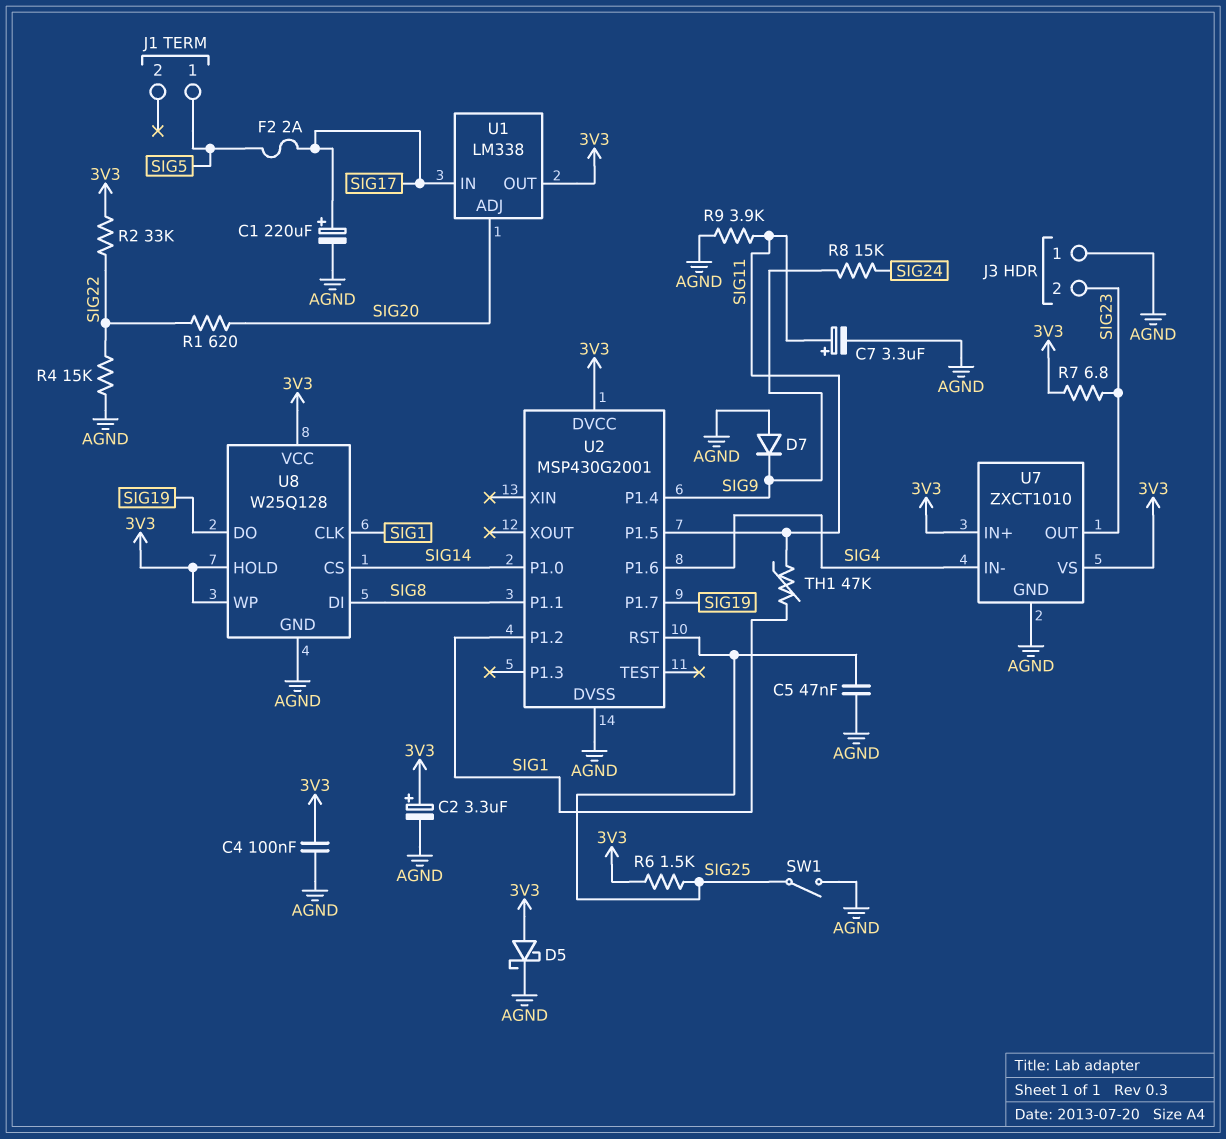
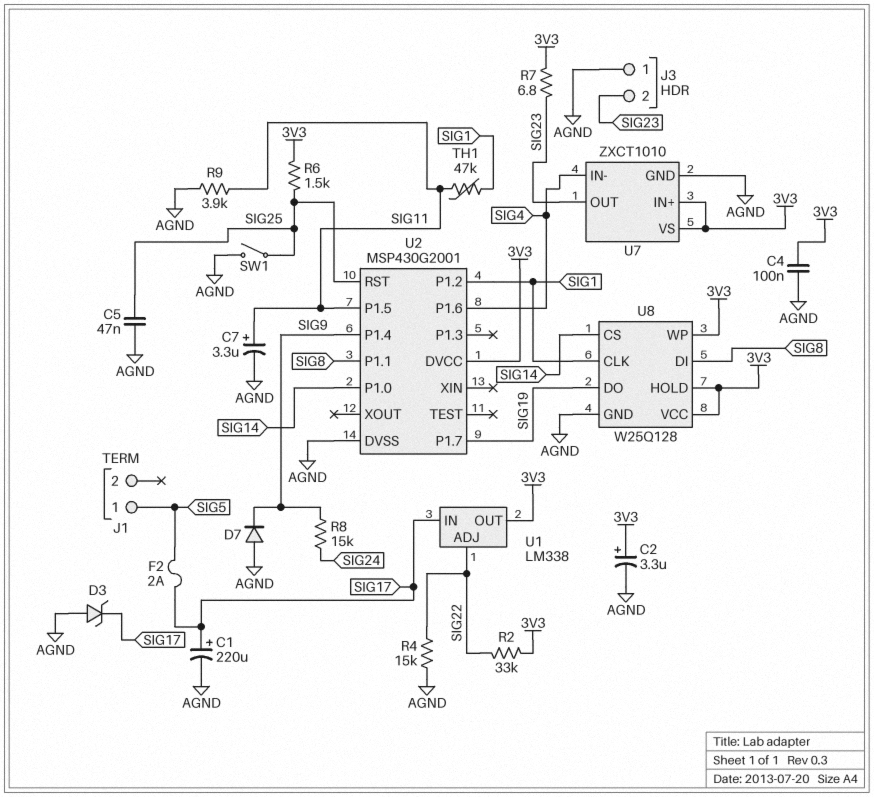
D3: none -> zener (A AGND, K SIG17)
D5: schottky (A 3V3, K AGND) -> none
R1: 620 (SIG20, SIG22) -> none
U1 pin ADJ: SIG20 -> SIG22

